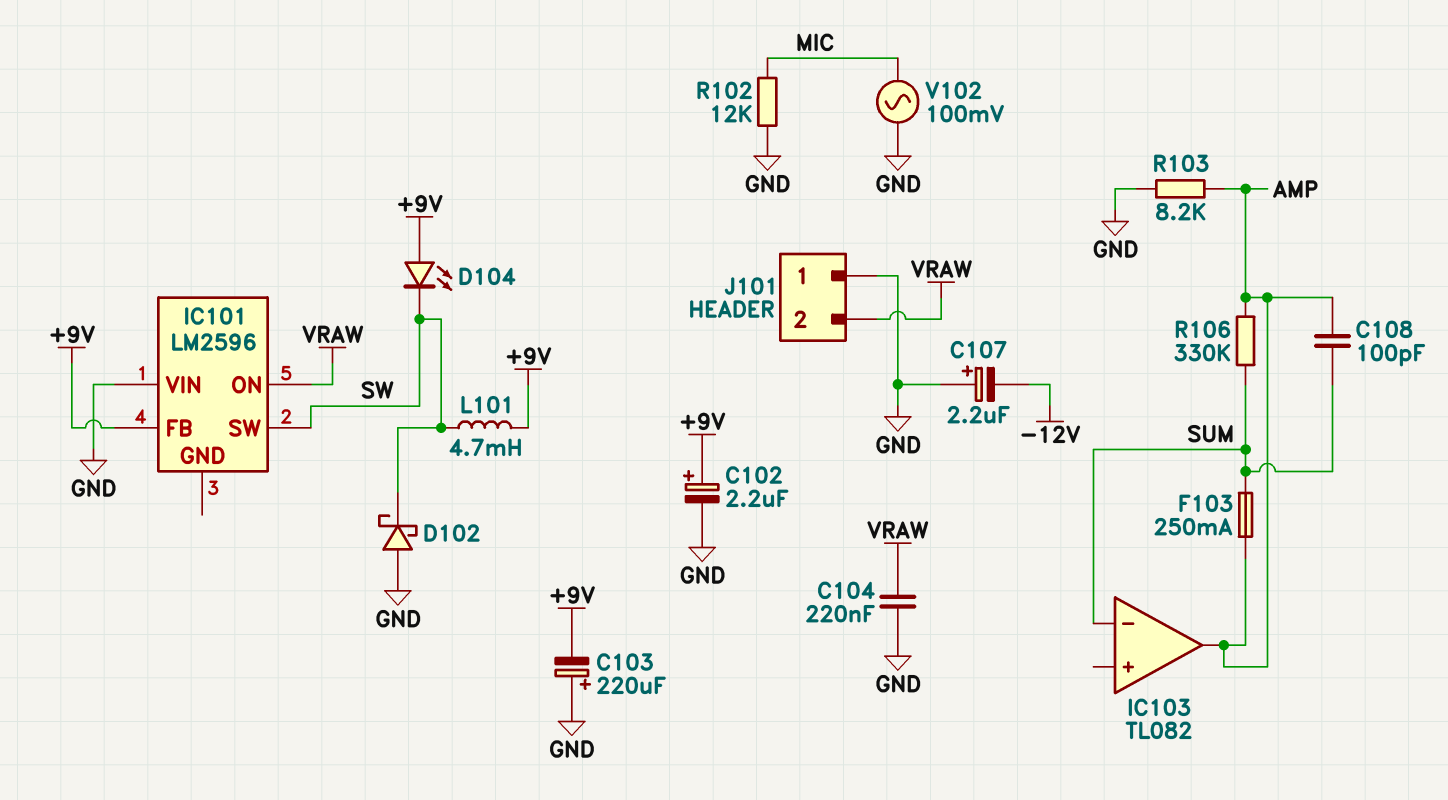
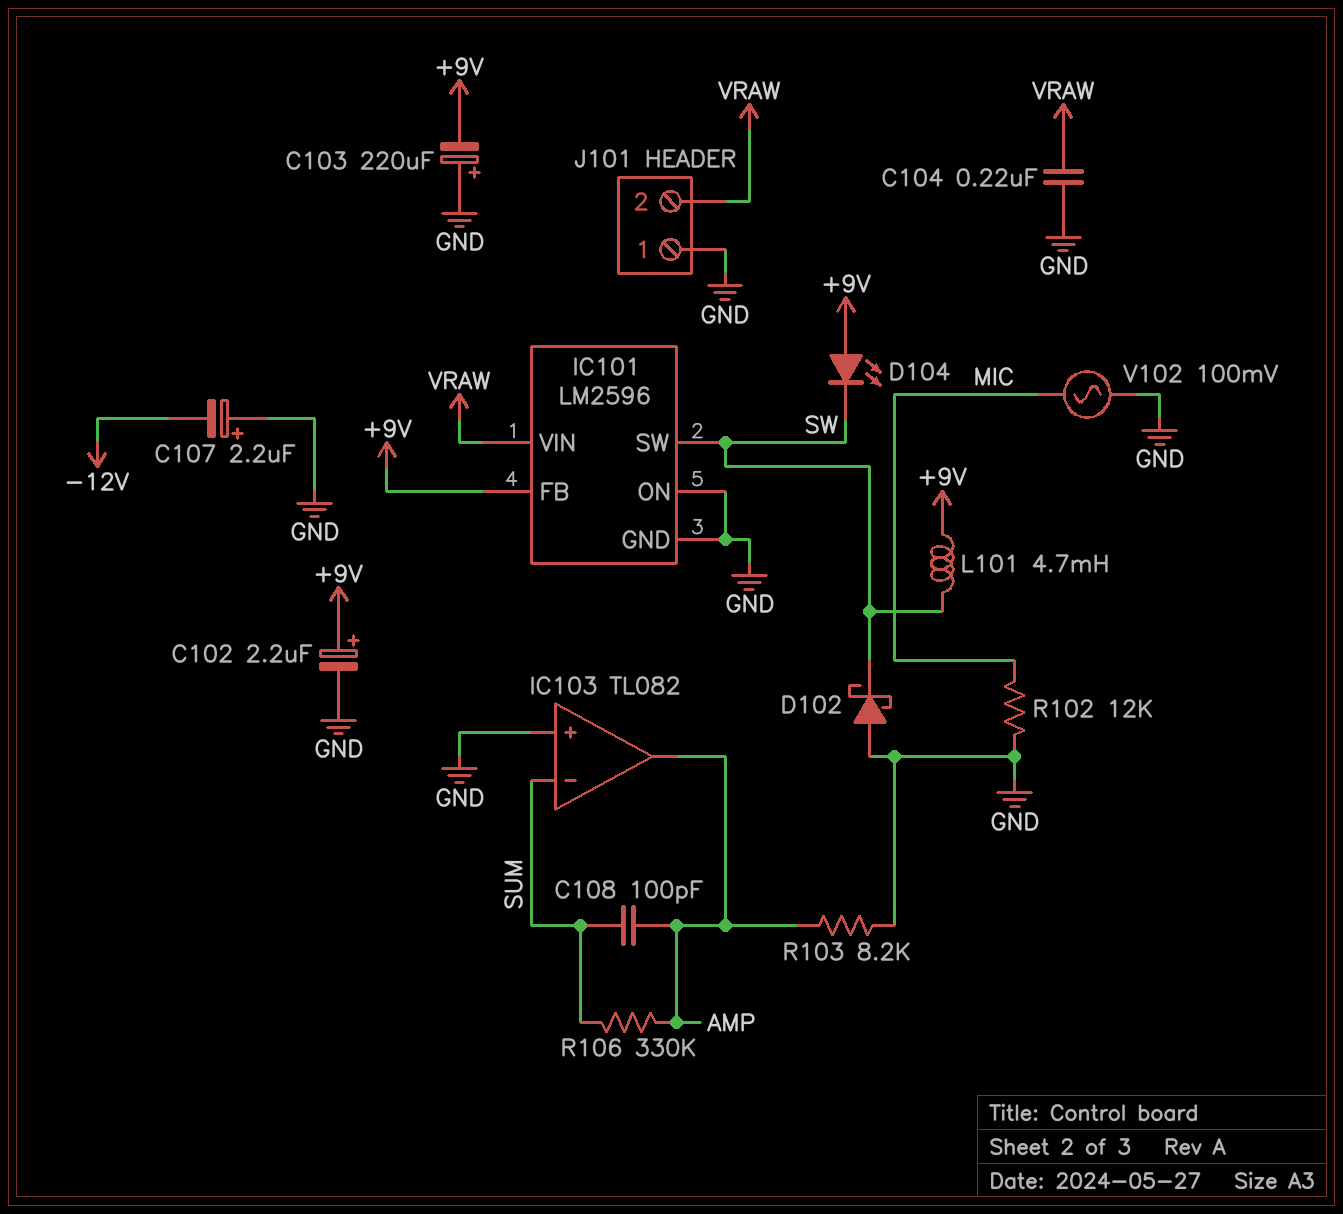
F103: 250mA (AMP, SUM) -> none
IC101 pin GND: none -> GND
IC101 pin ON: VRAW -> GND
IC101 pin VIN: GND -> VRAW
IC103 pin in+: none -> GND

